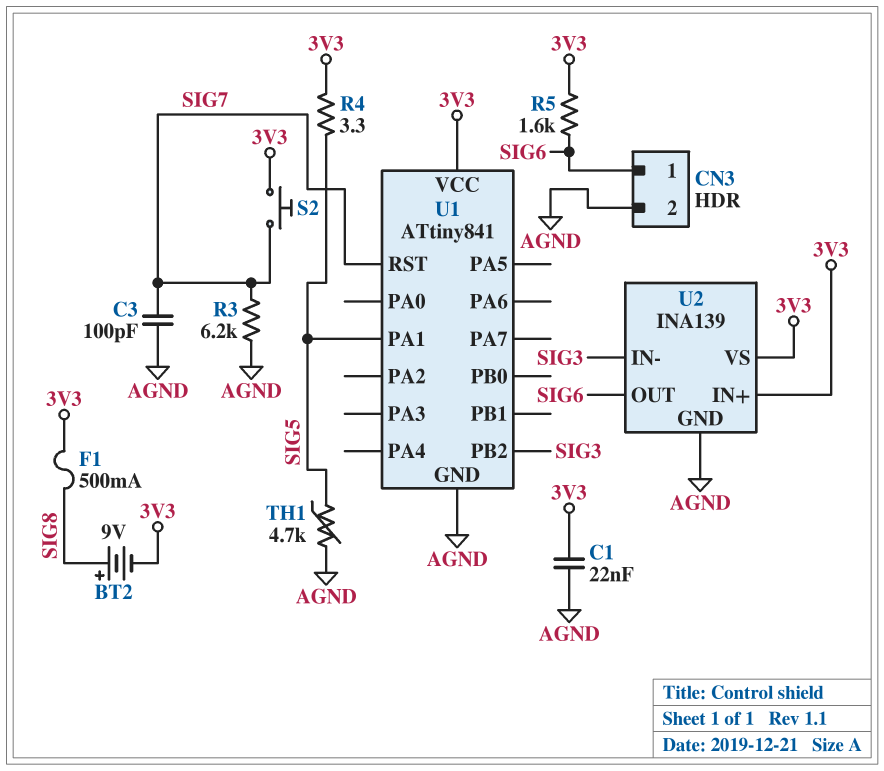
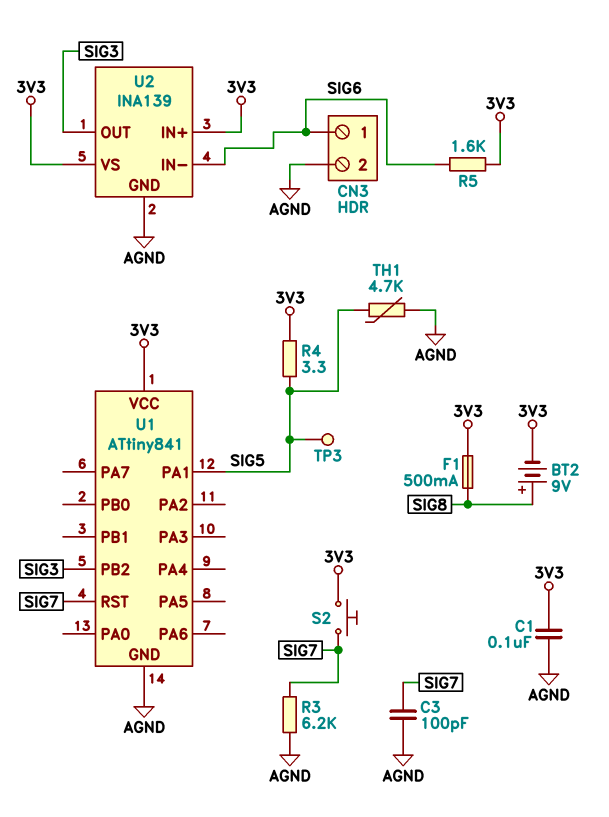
C1: 22nF (3V3, AGND) -> 100nF (3V3, AGND)
TP3: none -> test point (SIG5)
U2 pin IN-: SIG3 -> SIG6
U2 pin OUT: SIG6 -> SIG3

